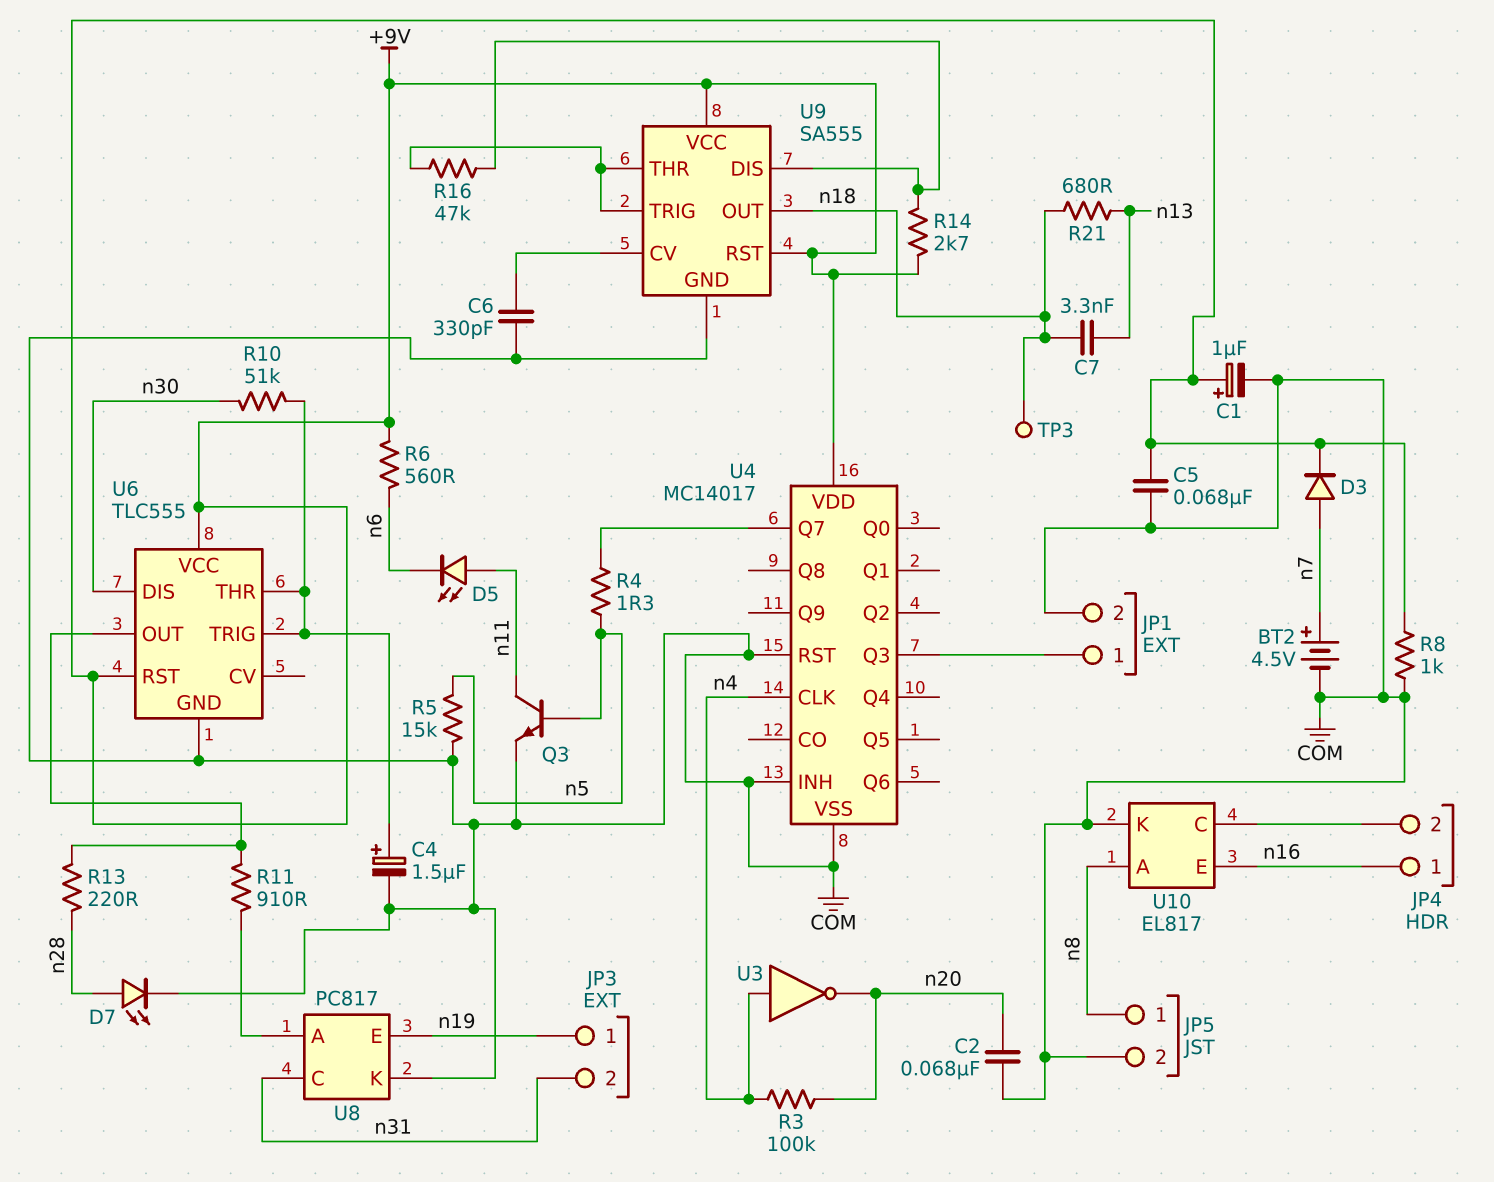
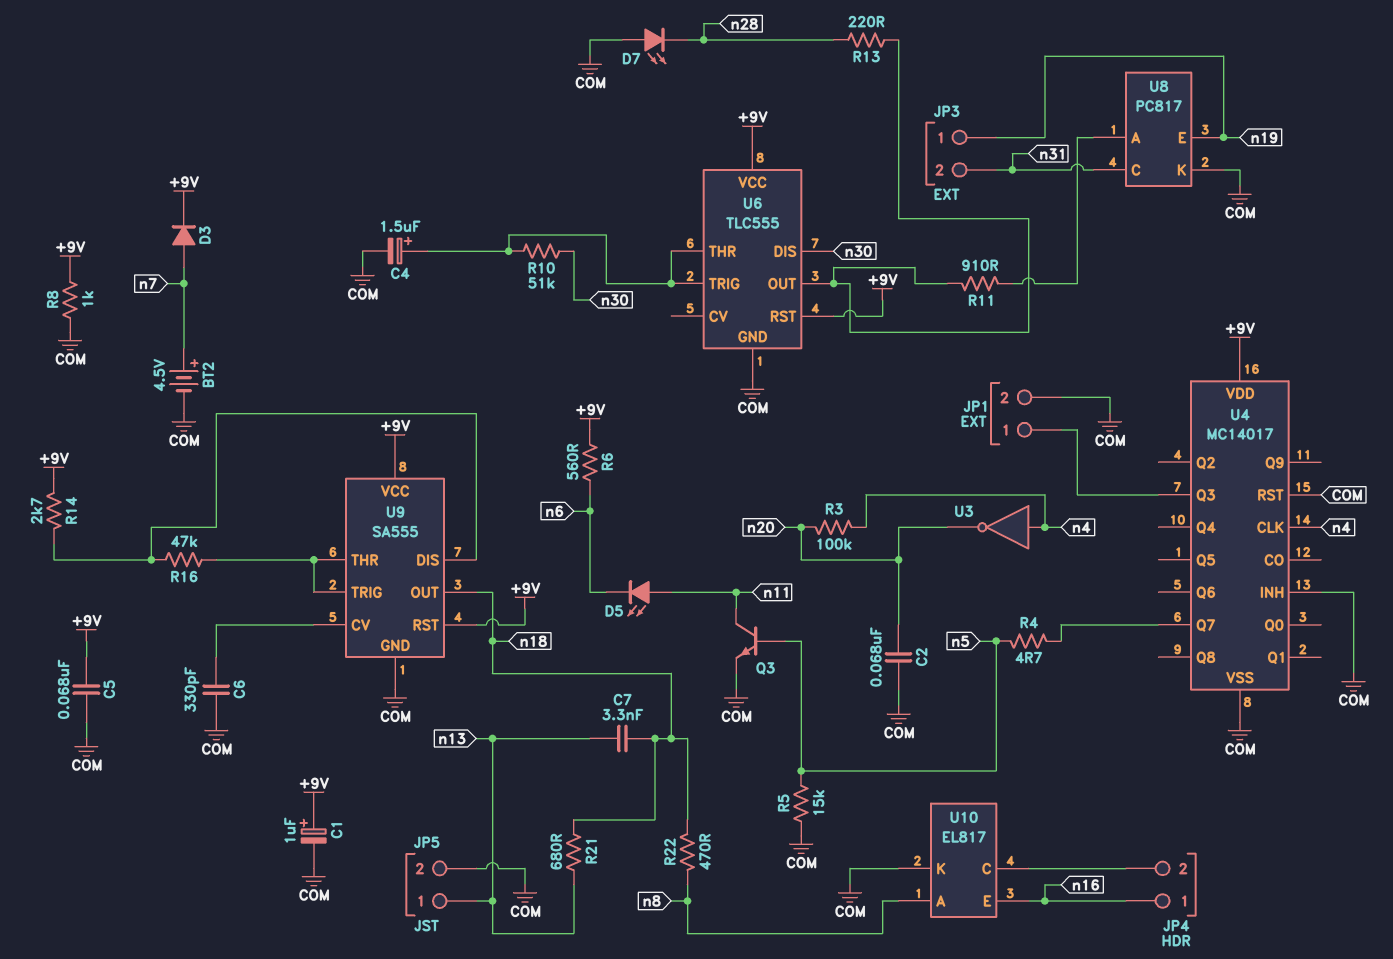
D7: LED (A n28, K COM) -> LED (A COM, K n28)
JP5 pin 1: n8 -> n13
R4: 1.3 (U4/Q7, n5) -> 4.7 (U4/Q7, n5)
R22: none -> 470 (n8, n18)
TP3: test point (n18) -> none

